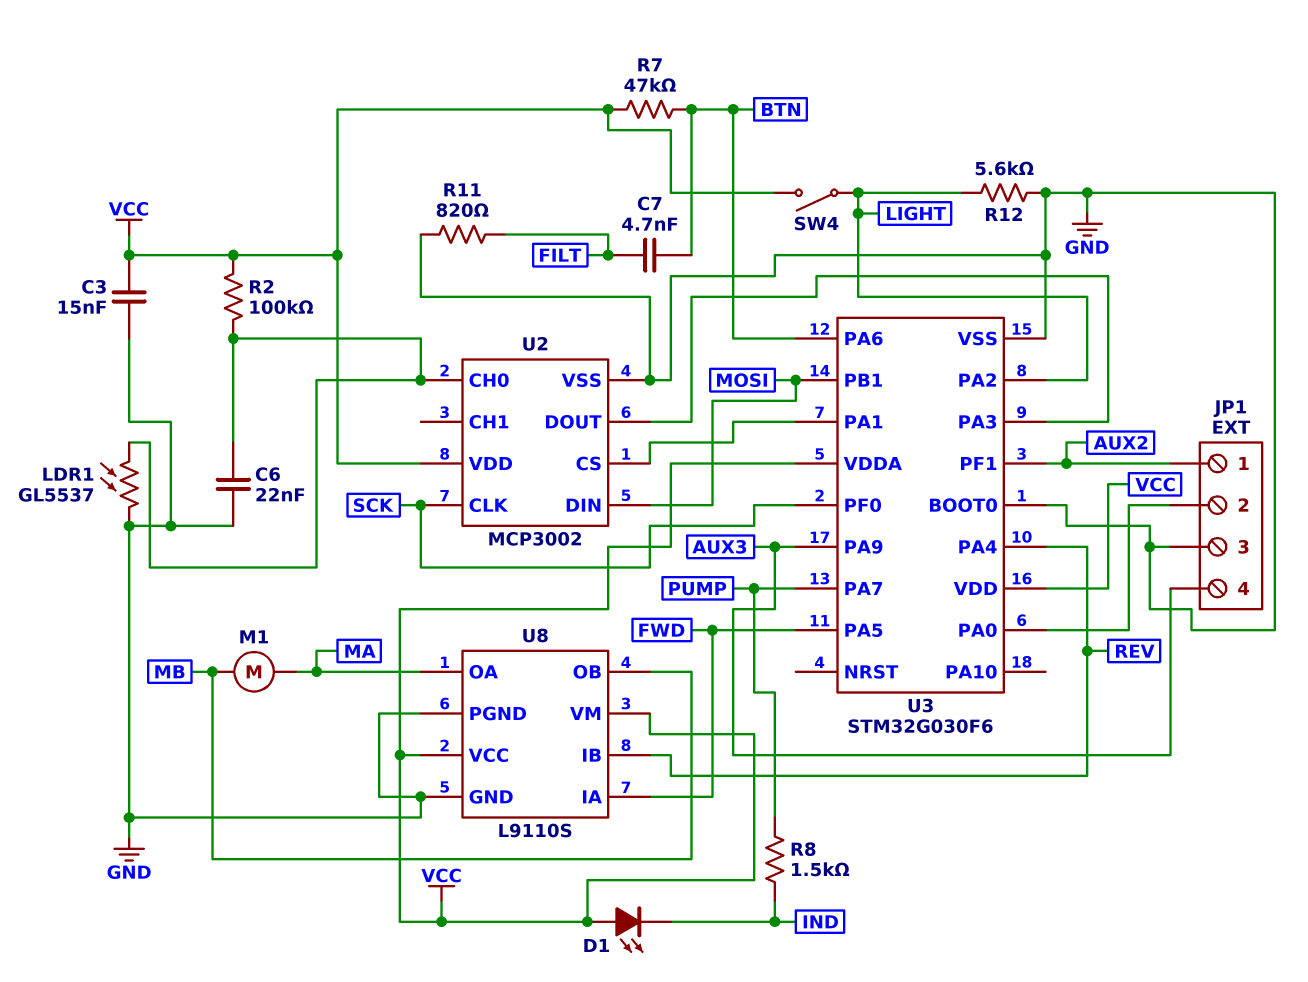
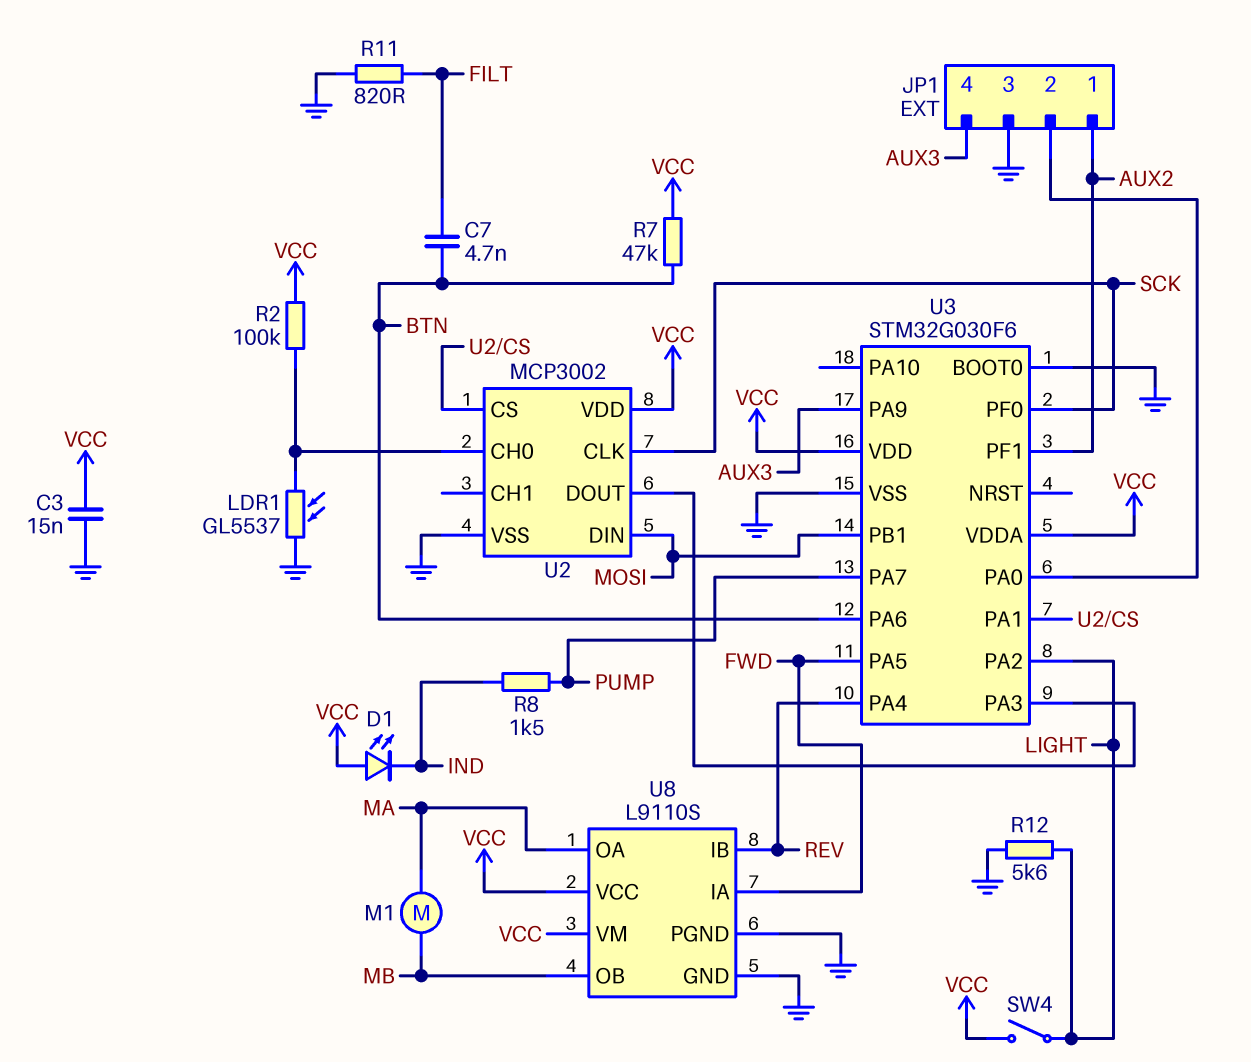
C6: 22nF (GND, U2/CH0) -> none

